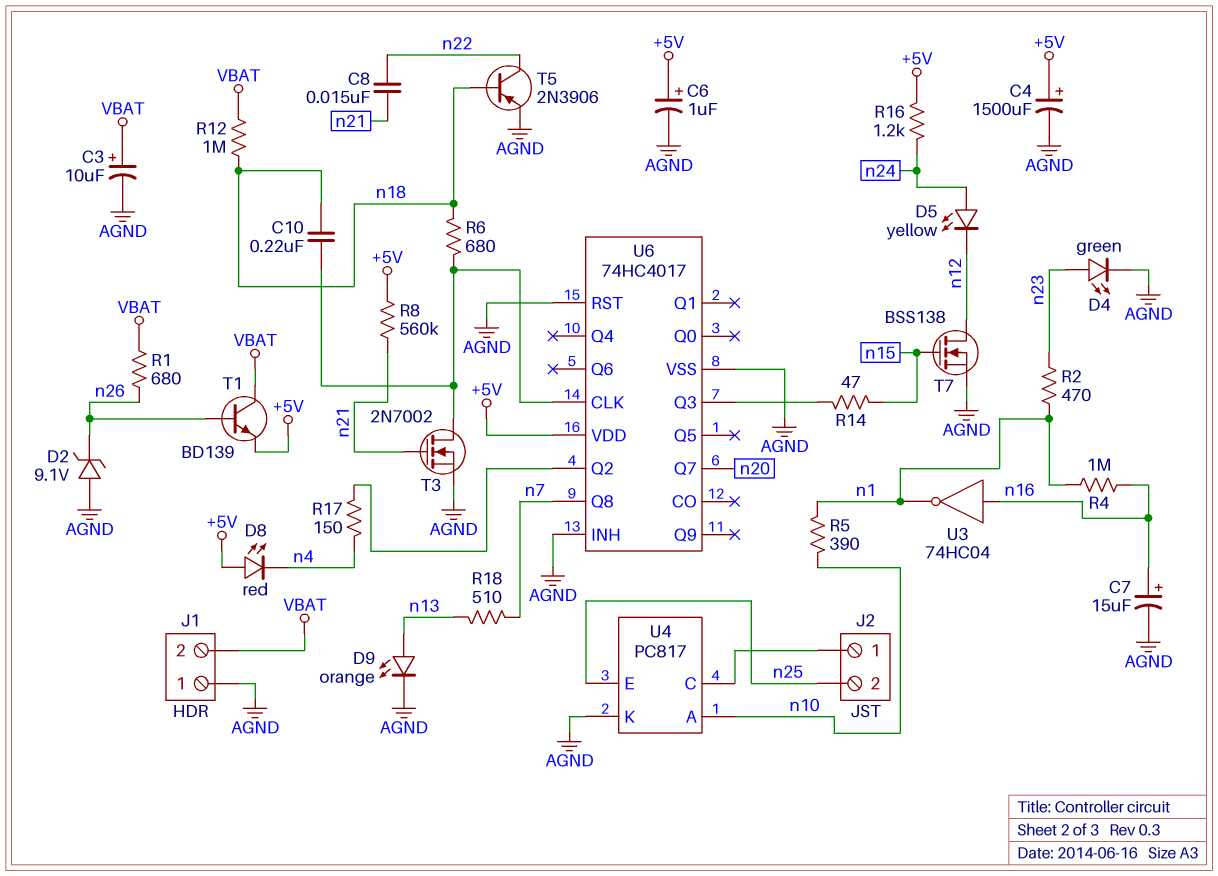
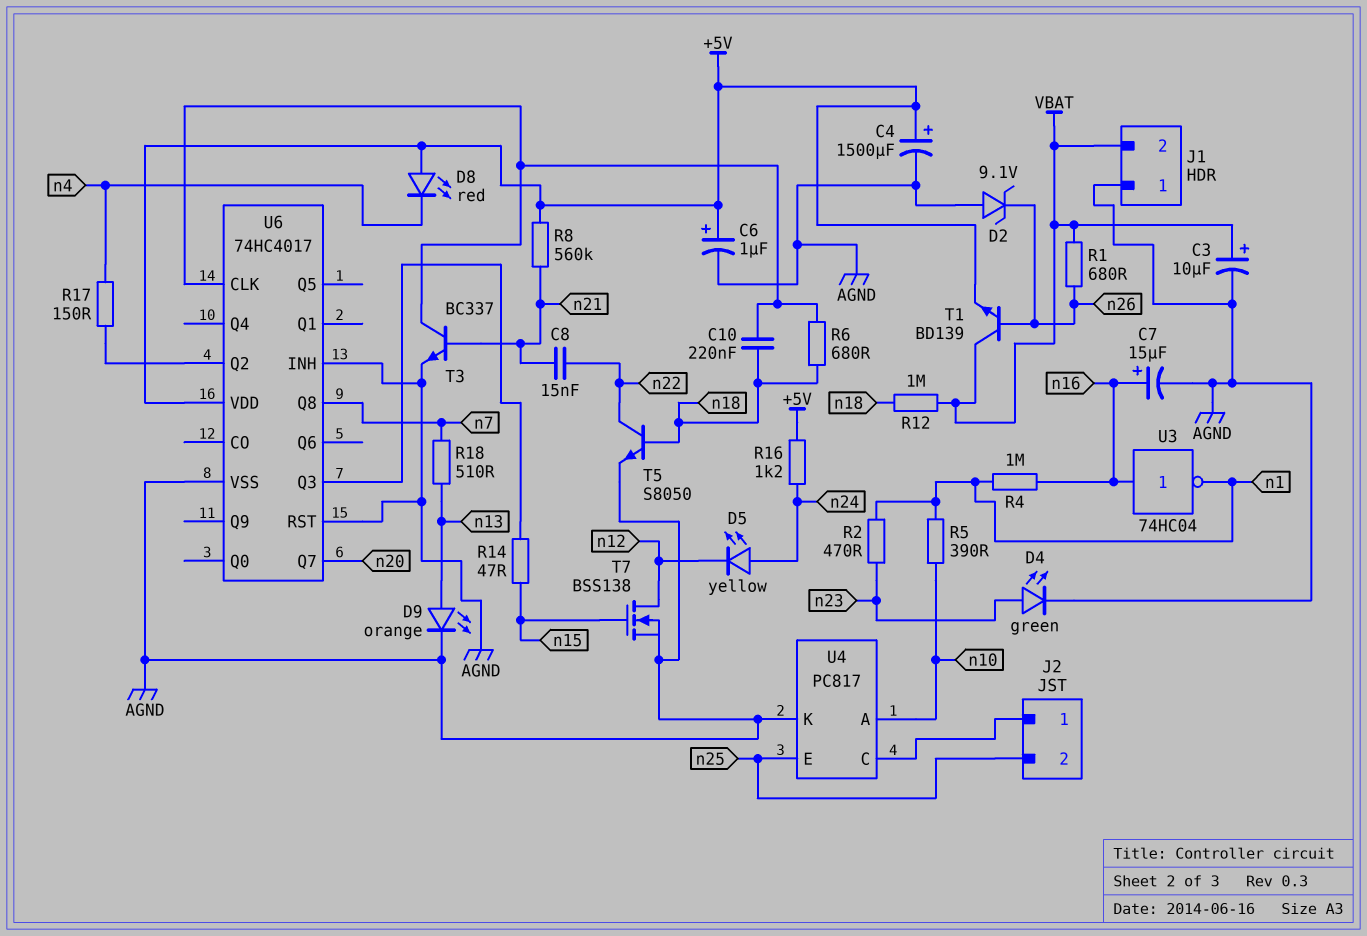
T3: NMOS 2N7002 (G n21, D U6/CLK, S AGND) -> NPN BC337 (B n21, C U6/CLK, E AGND)
T5: PNP 2N3906 (B n18, C n22, E AGND) -> NPN S8050 (B n18, C n22, E AGND)

